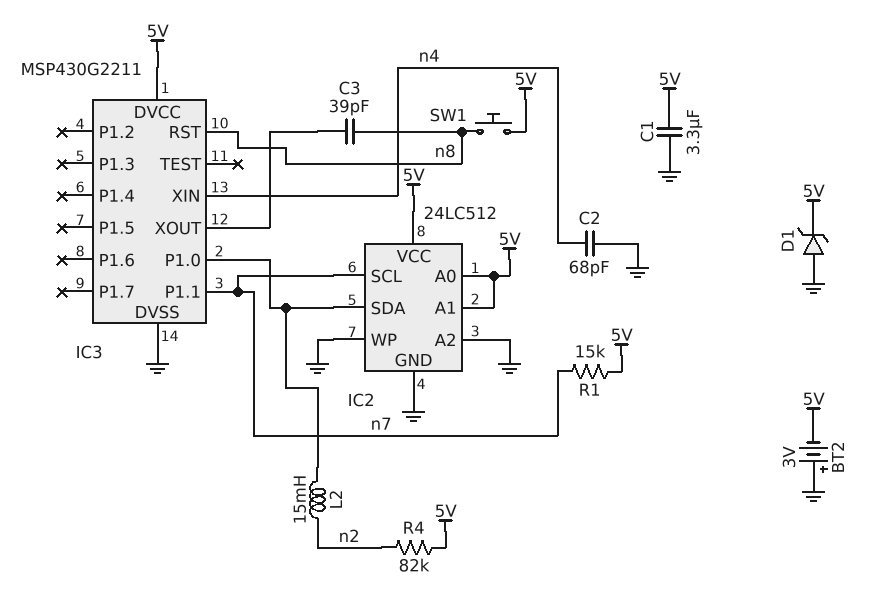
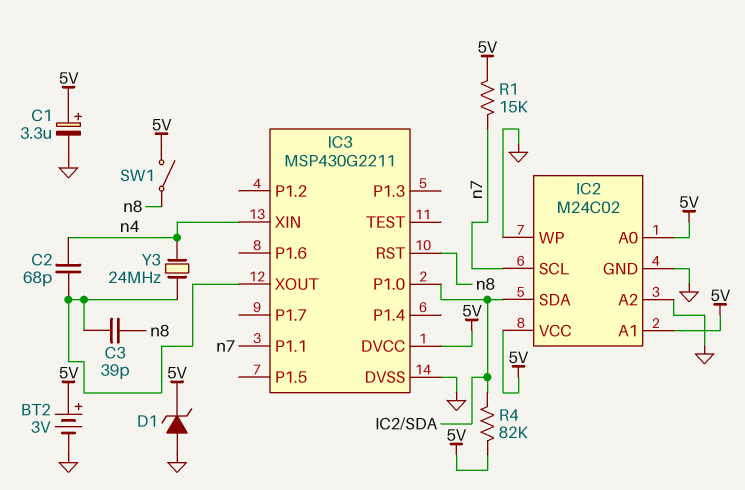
BT2: 3V (plus GND, minus 5V) -> 3V (plus 5V, minus GND)
C1: 3.3uF (5V, GND) -> 3.3uF (plus 5V, minus GND)
C2: 68pF (GND, n4) -> 68pF (IC3/XOUT, n4)
IC2: 24LC512 -> M24C02
L2: 15mH (IC2/SDA, n2) -> none
R4: 82k (5V, n2) -> 82k (5V, IC2/SDA)
SW1: button (5V, n8) -> switch (5V, n8)
Y3: none -> 24MHz (IC3/XOUT, n4)

